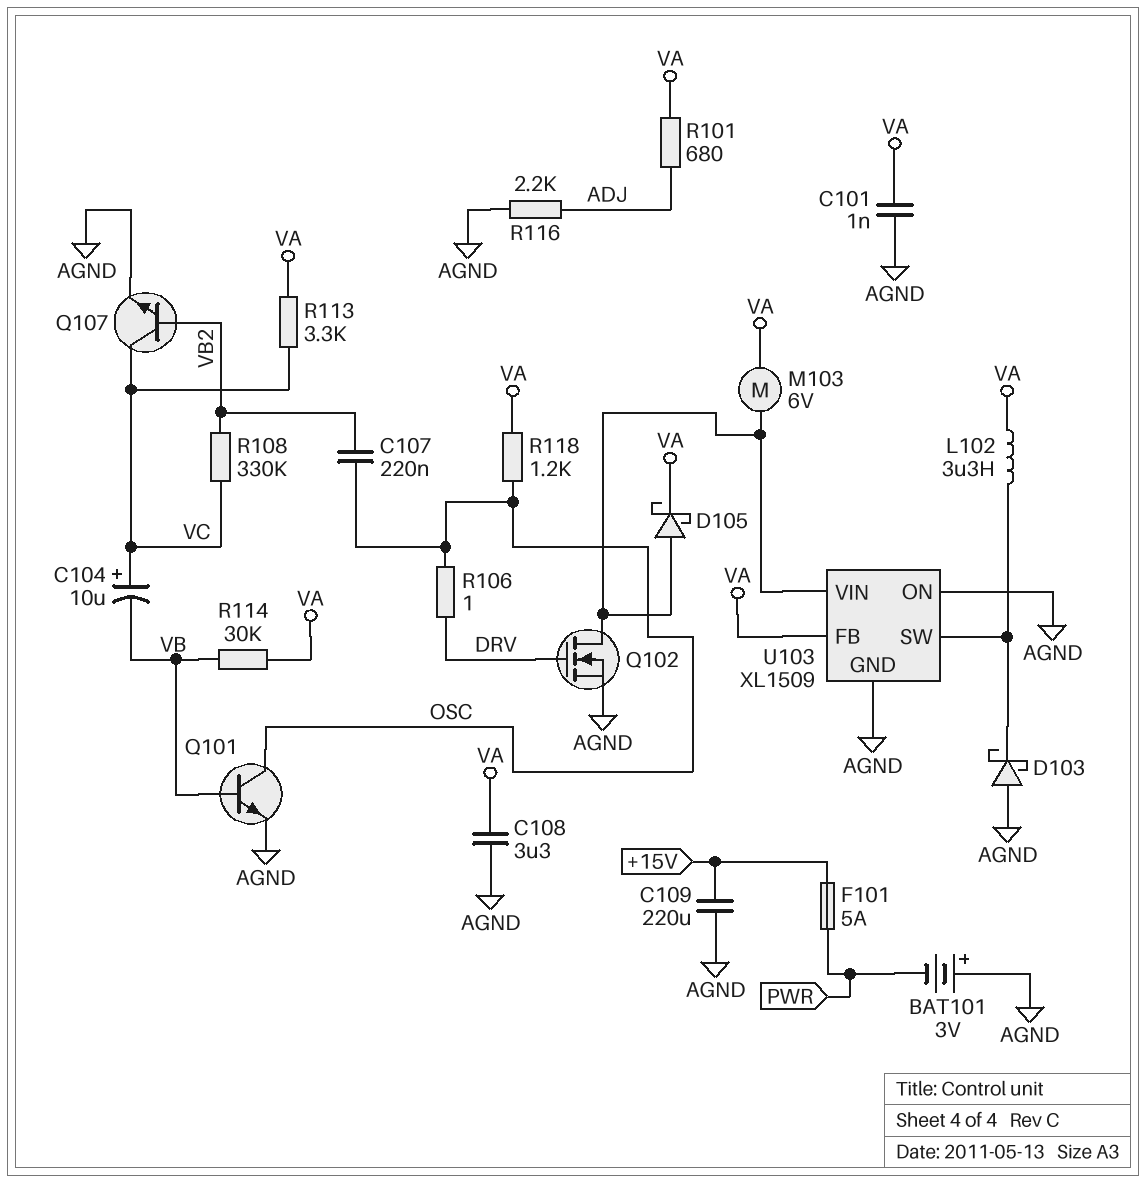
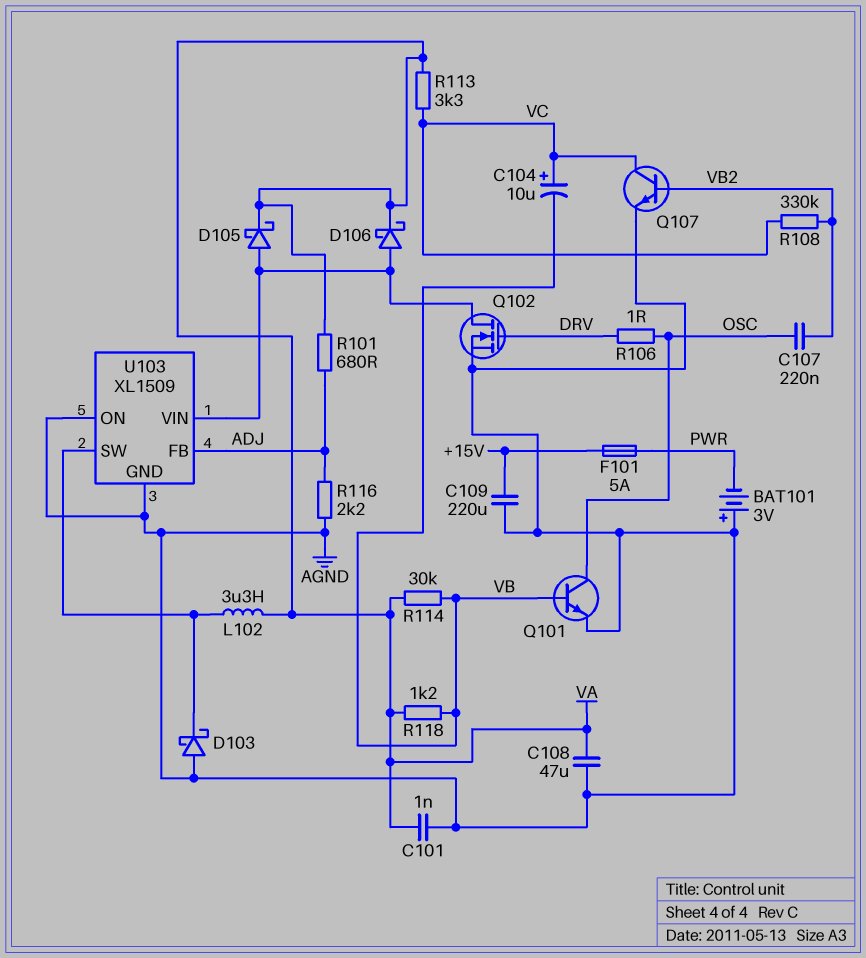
C108: 3.3uF (AGND, VA) -> 47uF (AGND, VA)
D106: none -> schottky (A U103/VIN, K VA)
M103: motor 6V (U103/VIN, VA) -> none
R118: 1.2k (OSC, VA) -> 1.2k (VA, VB)
U103 pin FB: VA -> ADJ

